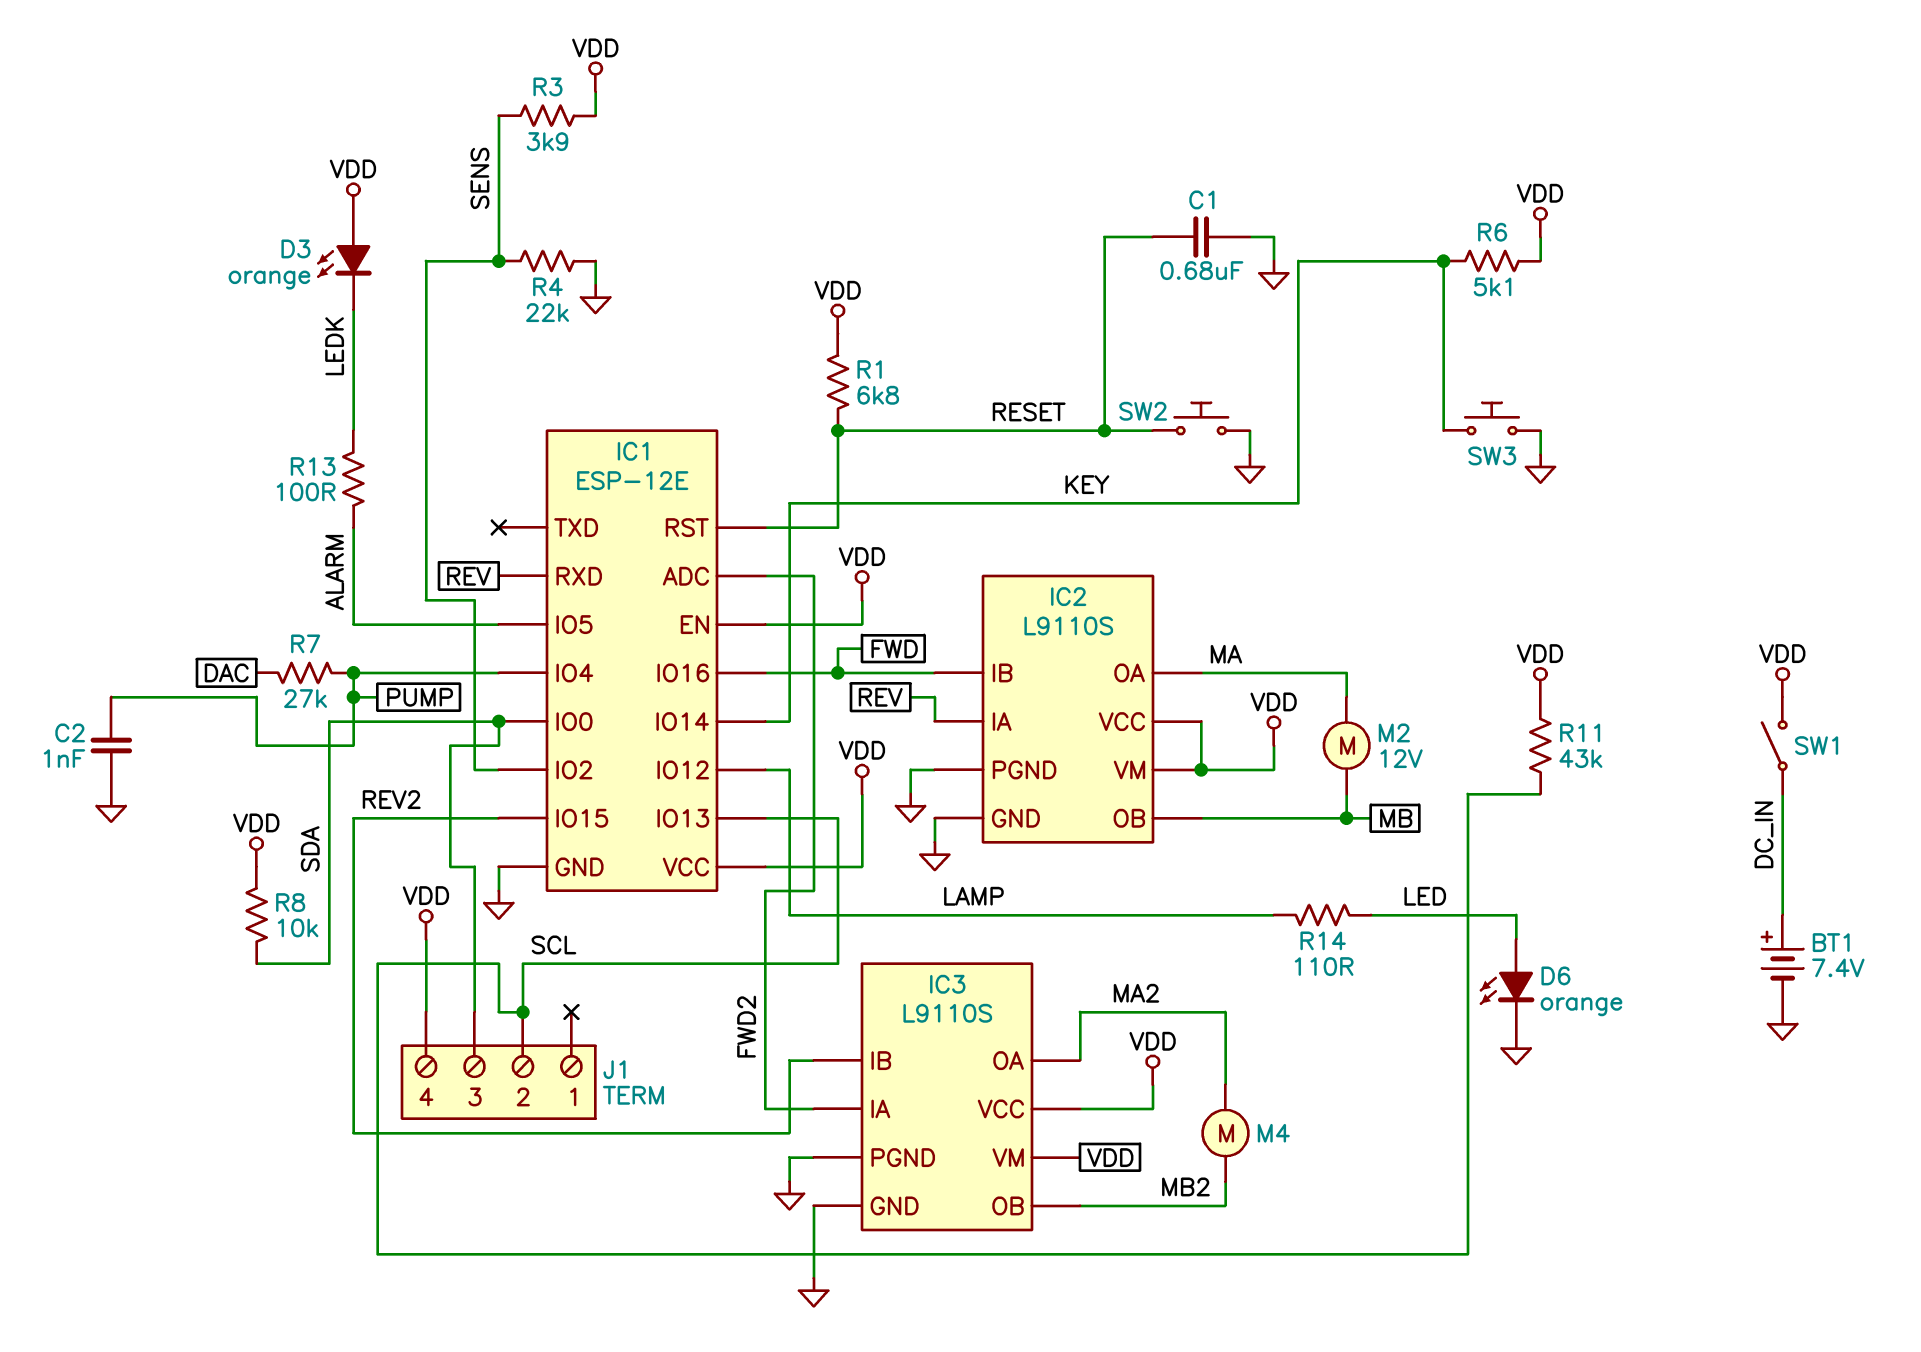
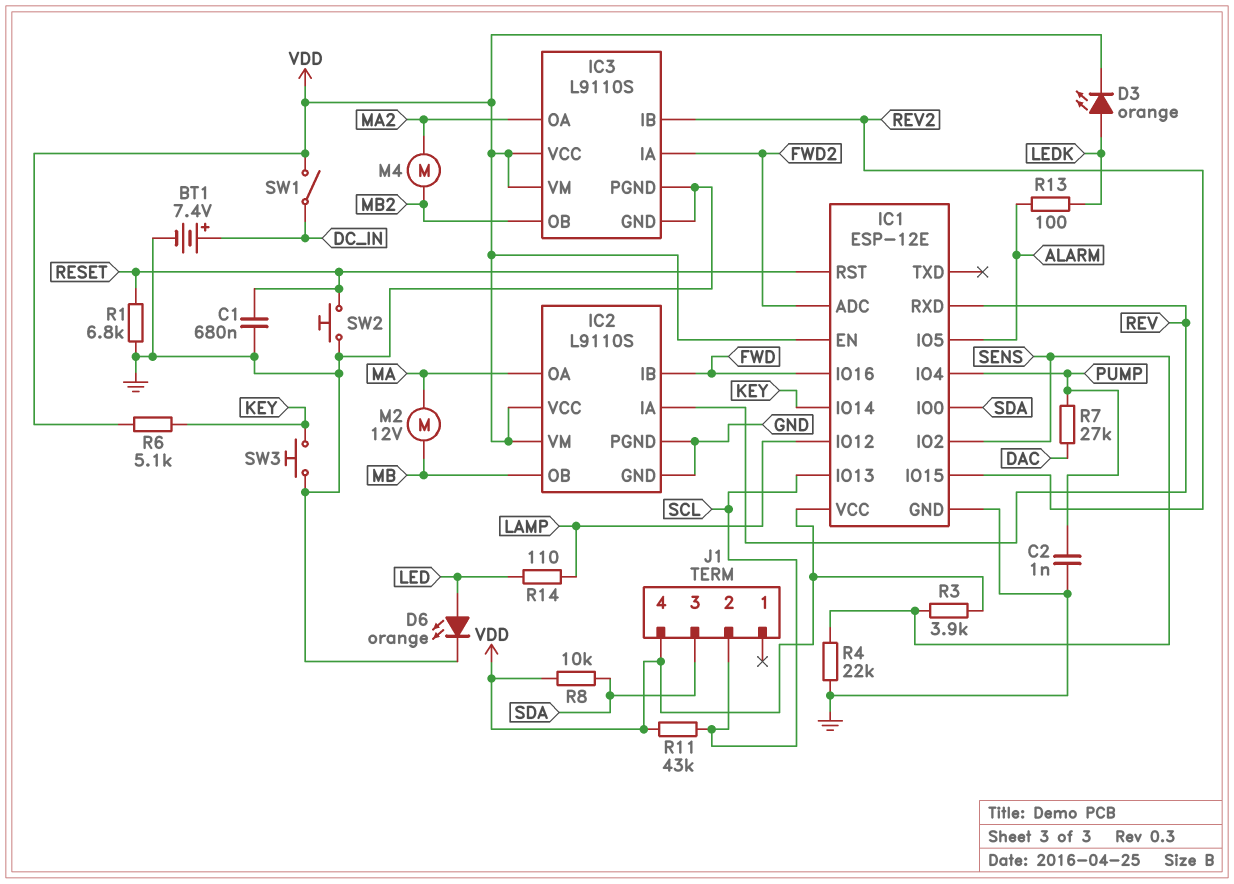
D3: LED orange (A VDD, K LEDK) -> LED orange (A LEDK, K VDD)
R1: 6.8k (RESET, VDD) -> 6.8k (GND, RESET)

